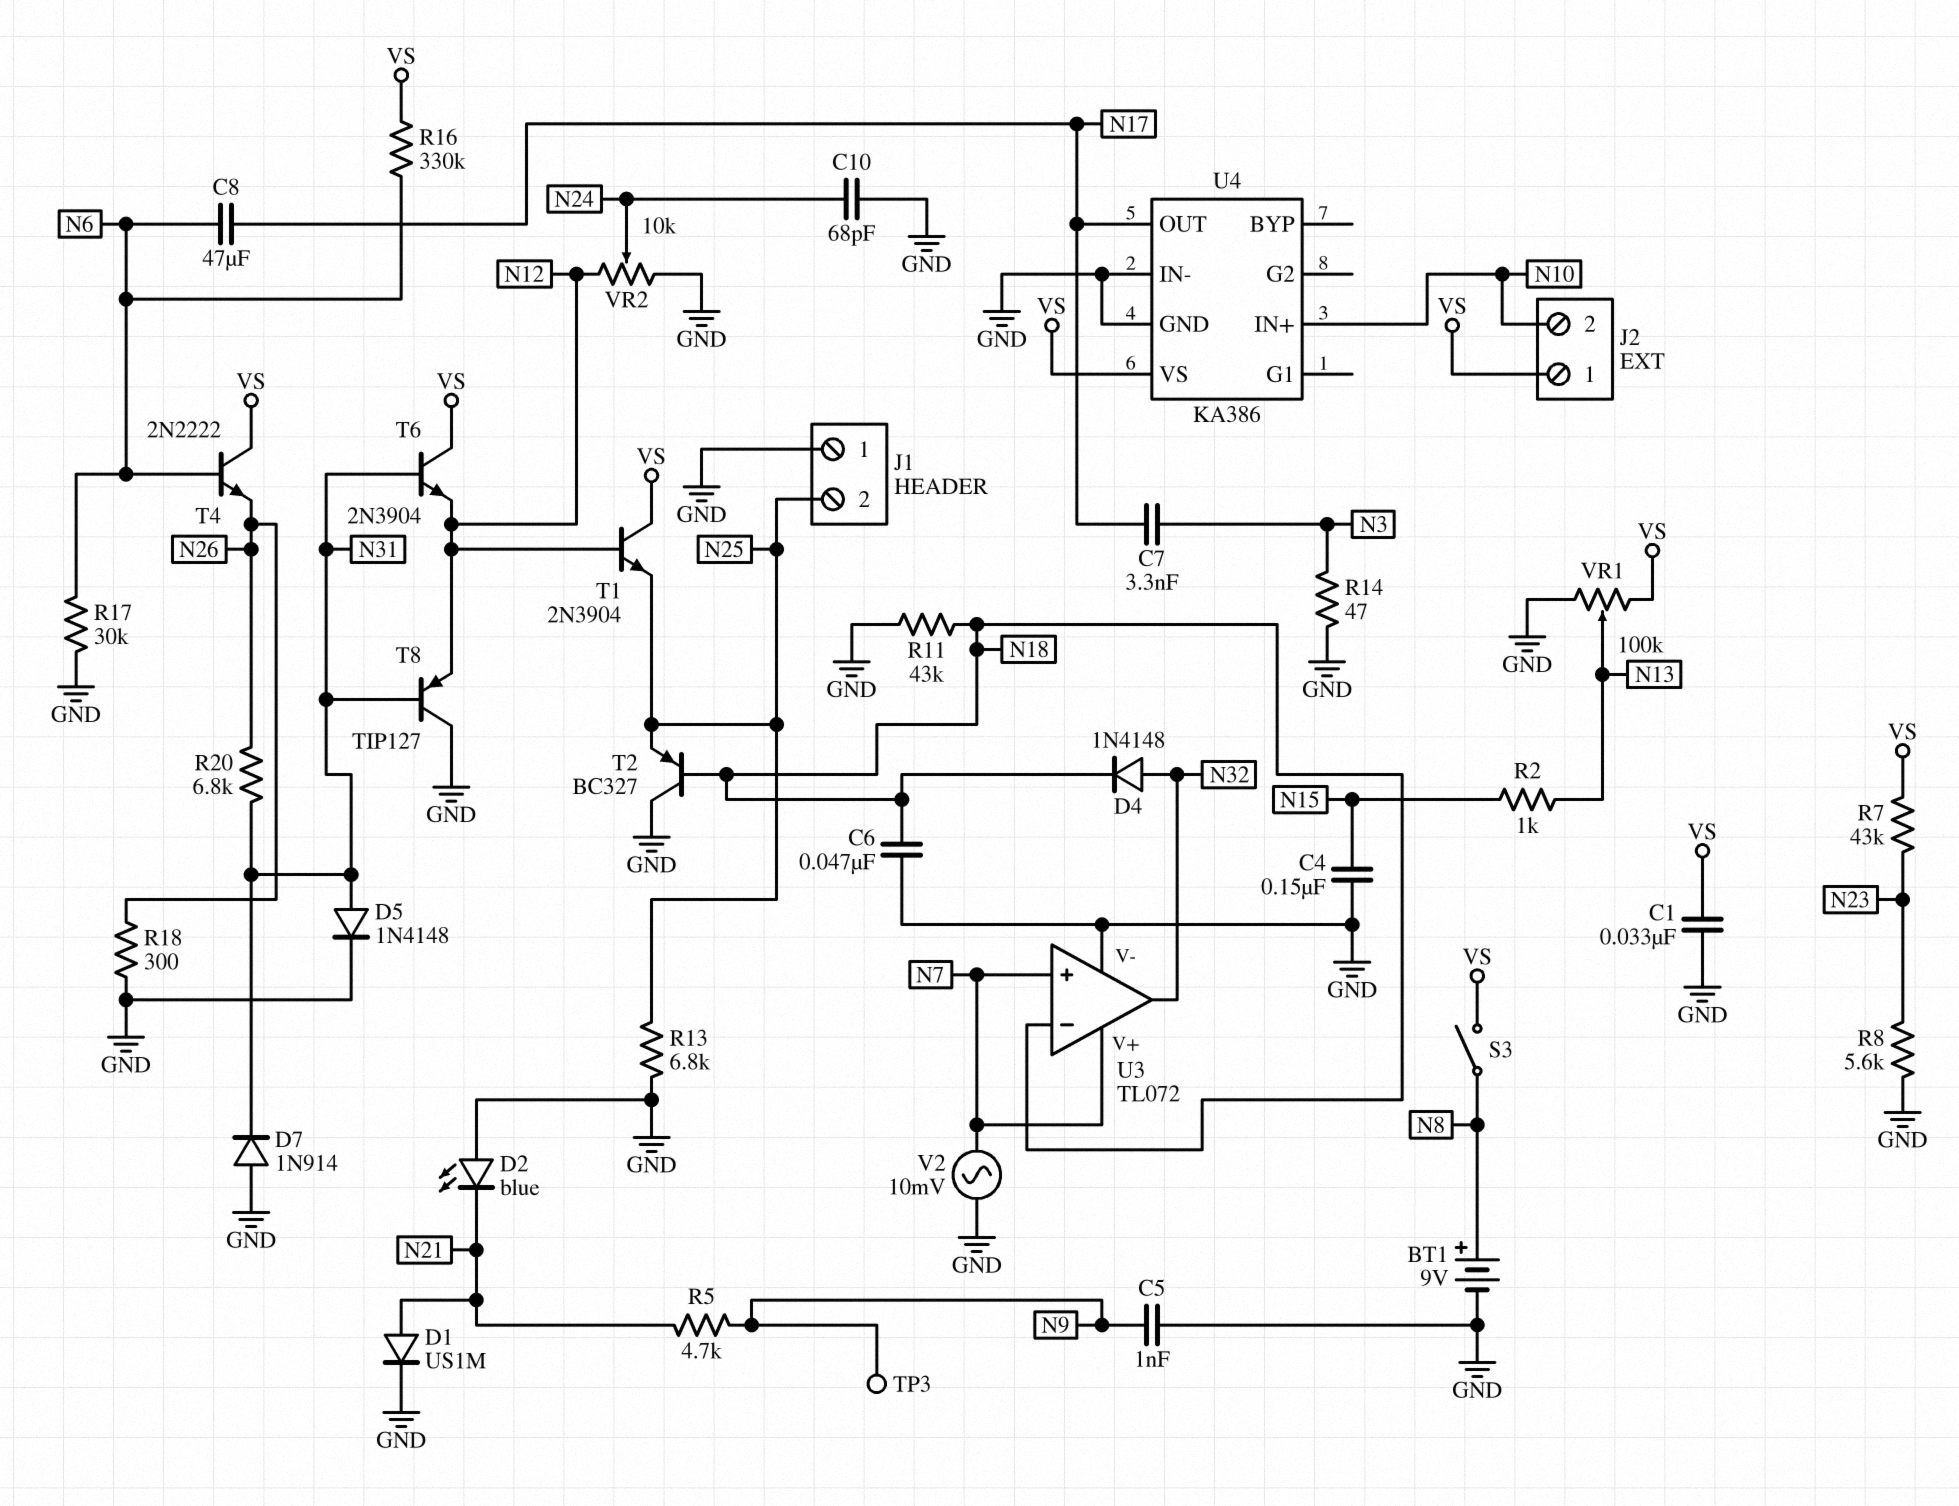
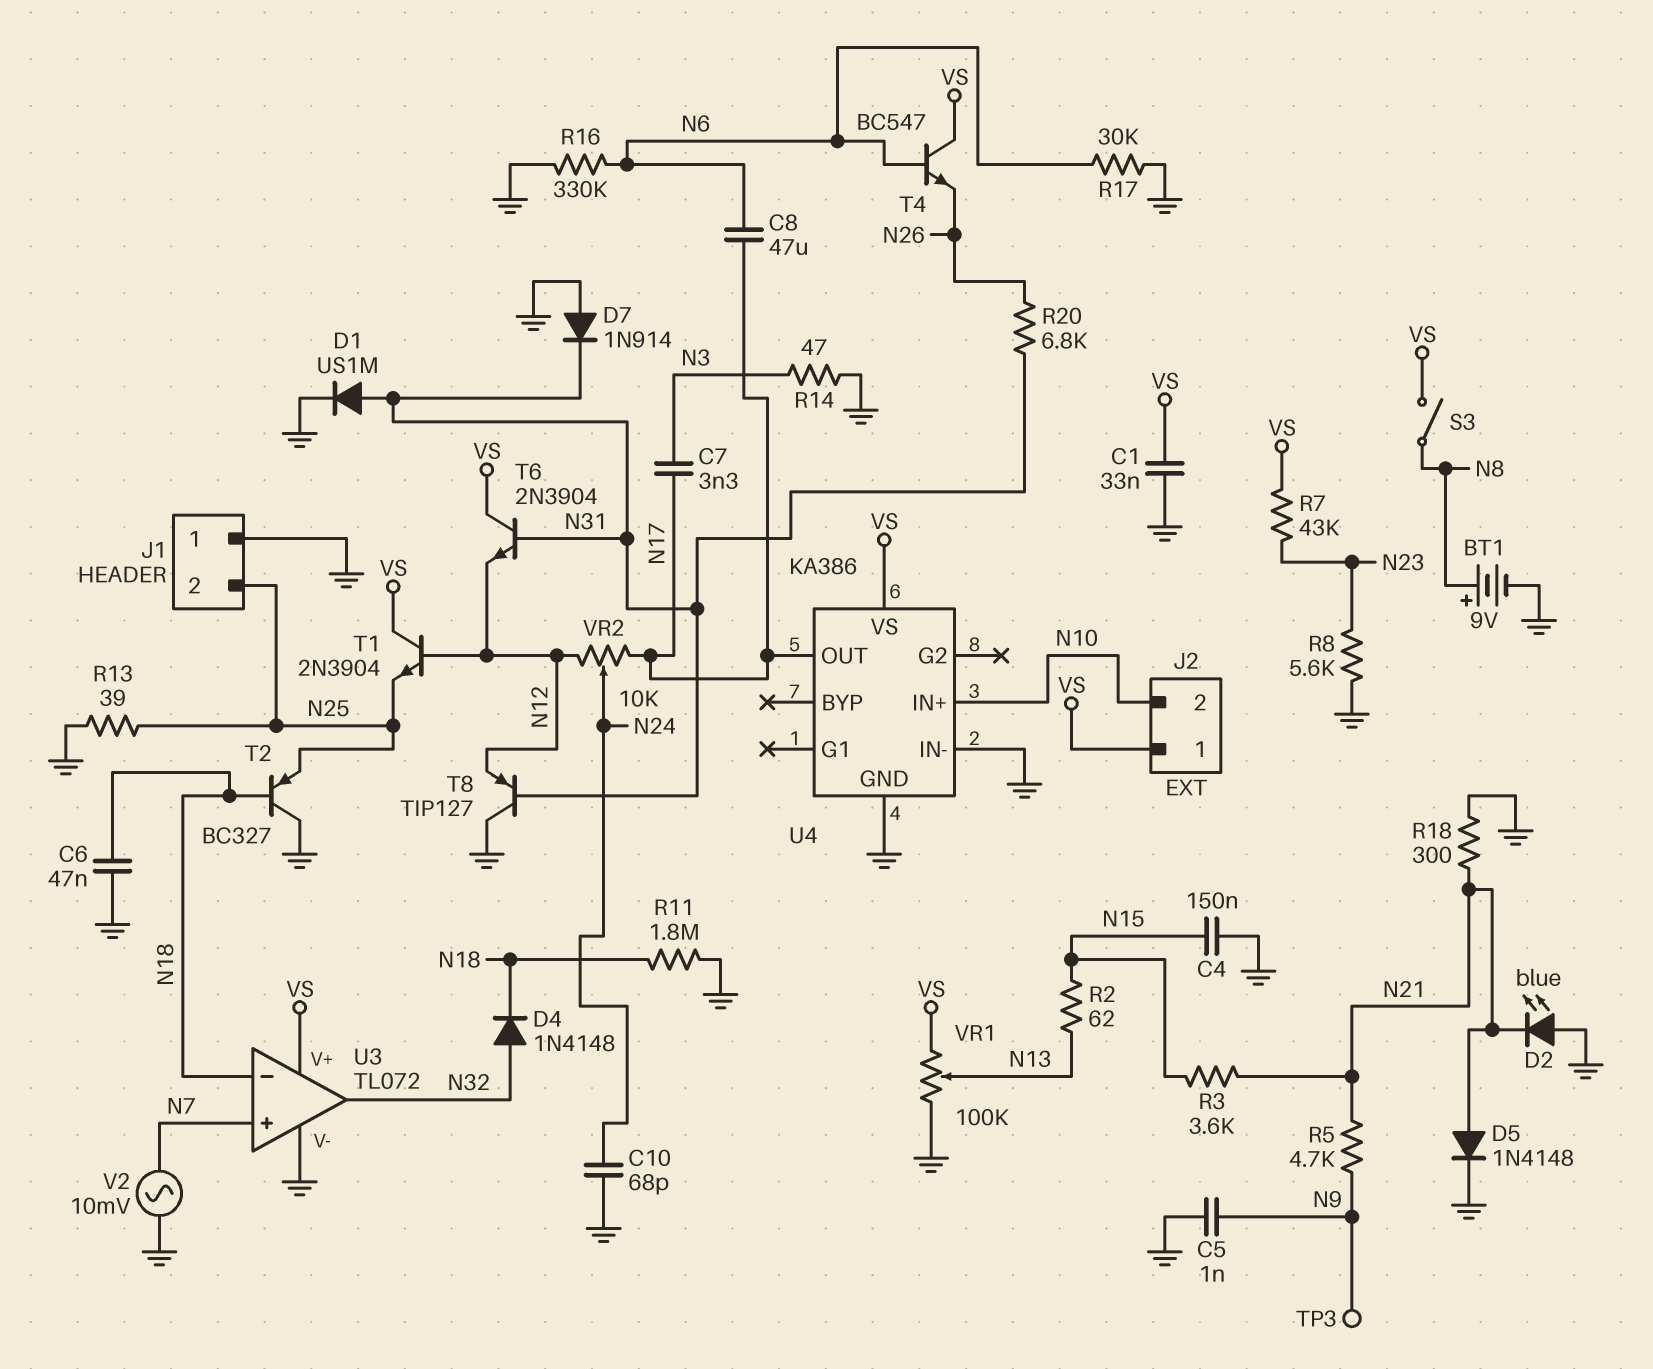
D1: diode US1M (A N21, K GND) -> diode US1M (A N31, K GND)
D5: diode 1N4148 (A N31, K GND) -> diode 1N4148 (A N21, K GND)
R2: 1k (N13, N15) -> 62 (N13, N15)
R3: none -> 3.6k (N15, N21)
R11: 43k (GND, N18) -> 1.8M (GND, N18)
R13: 6.8k (GND, N25) -> 39 (GND, N25)
R16: 330k (N6, VS) -> 330k (GND, N6)
R18: 300 (GND, N26) -> 300 (GND, N21)
T4: NPN 2N2222 (B N6, C VS, E N26) -> NPN BC547 (B N6, C VS, E N26)
U3 pin V+: N7 -> VS
VR2: 10k (GND, N12, wiper N24) -> 10k (N12, N17, wiper N24)

